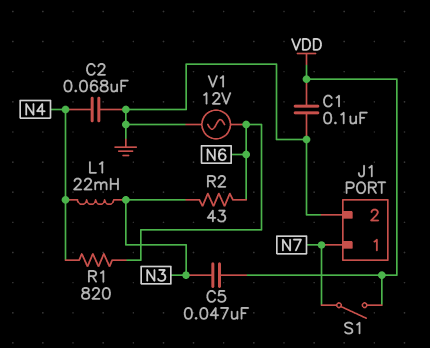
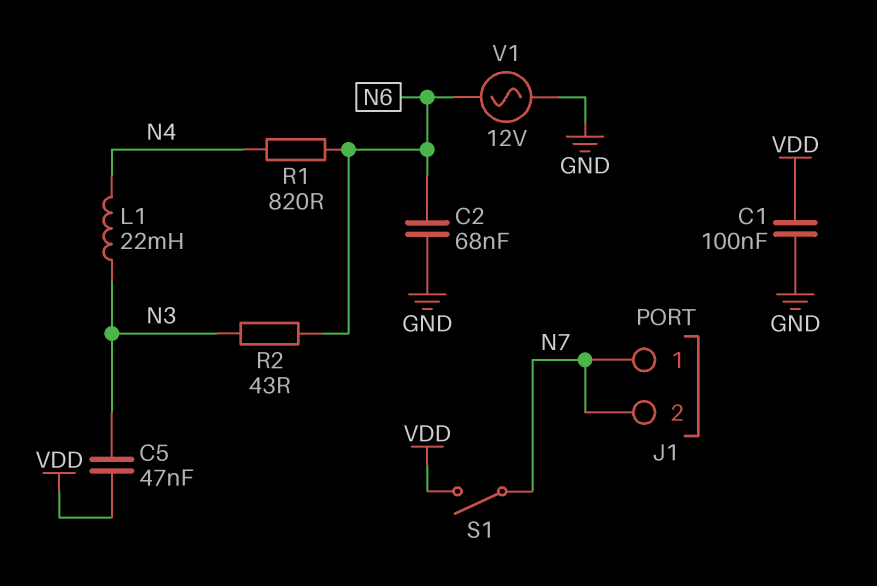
C2: 68nF (GND, N4) -> 68nF (GND, N6)
J1 pin 2: GND -> N7

